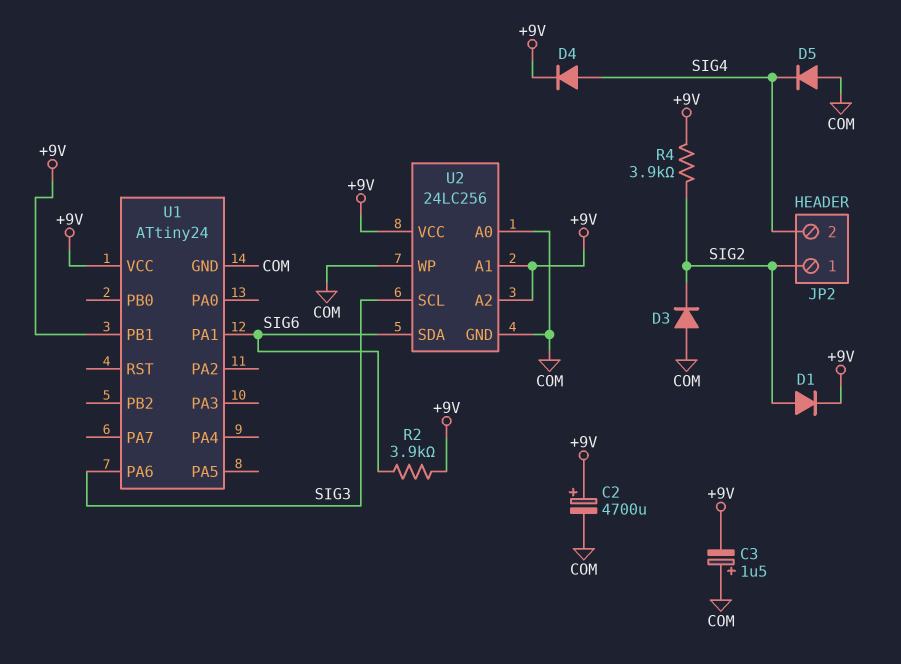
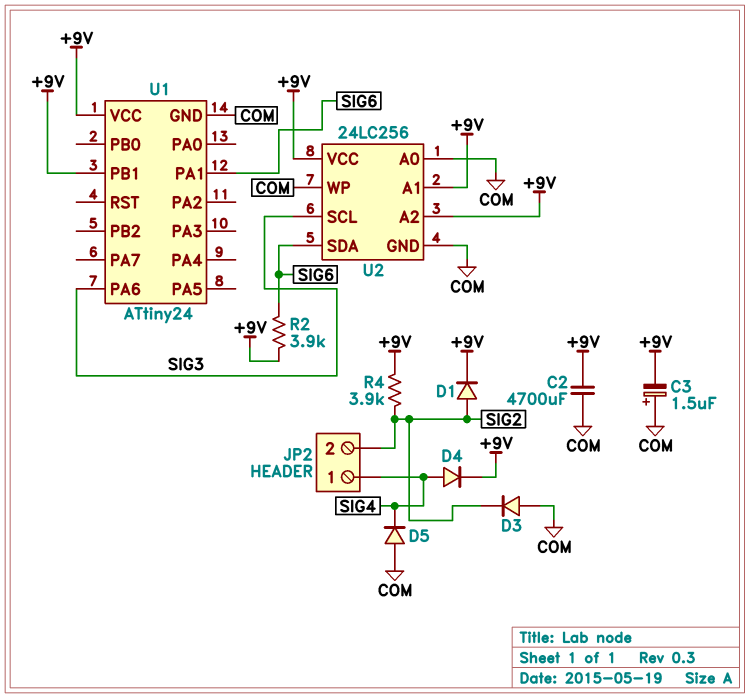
C2: 4700uF (plus +9V, minus COM) -> 4700uF (+9V, COM)
JP2 pin 1: SIG2 -> SIG4
JP2 pin 2: SIG4 -> SIG2

